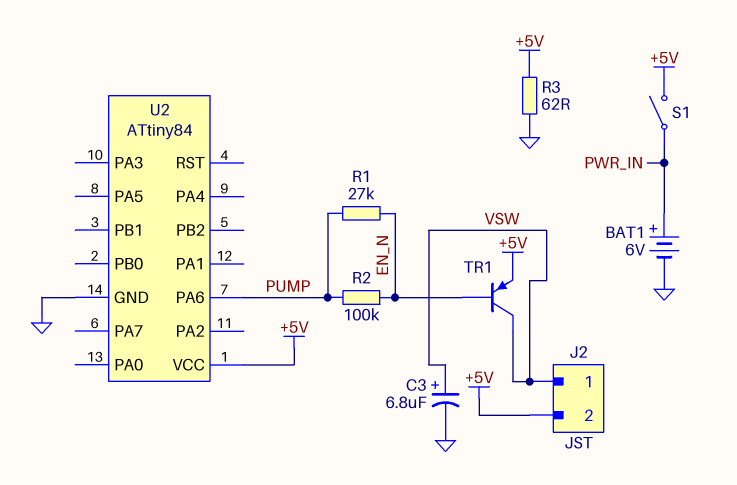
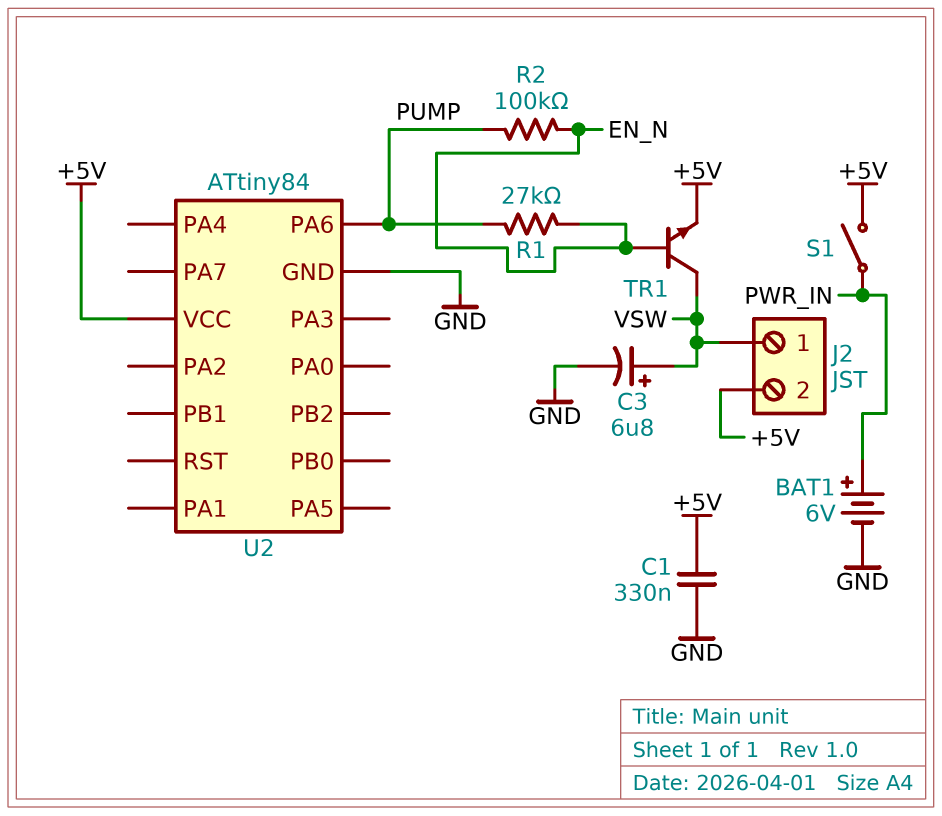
C1: none -> 330nF (+5V, GND)
R3: 62 (+5V, GND) -> none
TR1: PNP (B EN_N, C VSW, E +5V) -> NPN (B EN_N, C VSW, E +5V)

